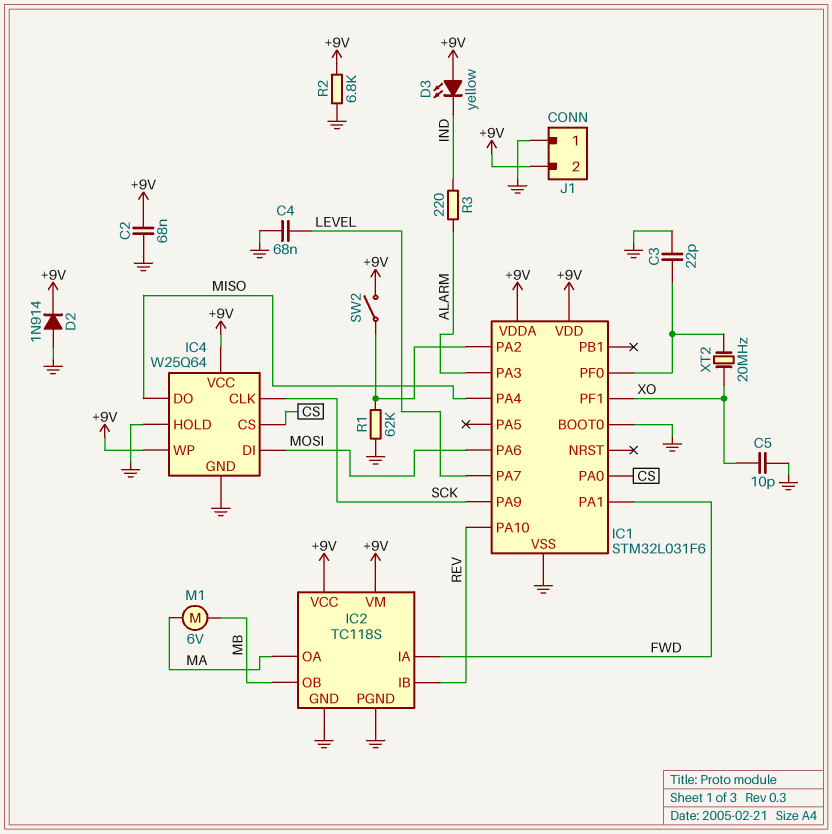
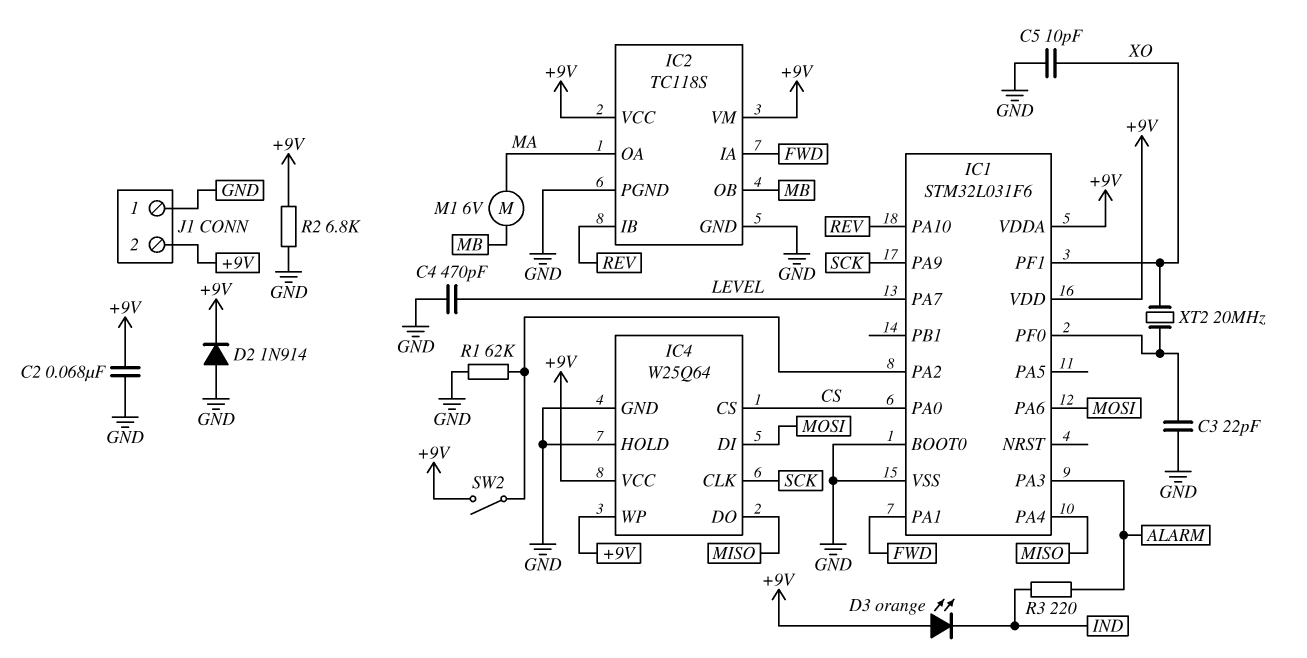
C4: 68nF (GND, LEVEL) -> 470pF (GND, LEVEL)
D3: LED yellow (A +9V, K IND) -> LED orange (A +9V, K IND)

